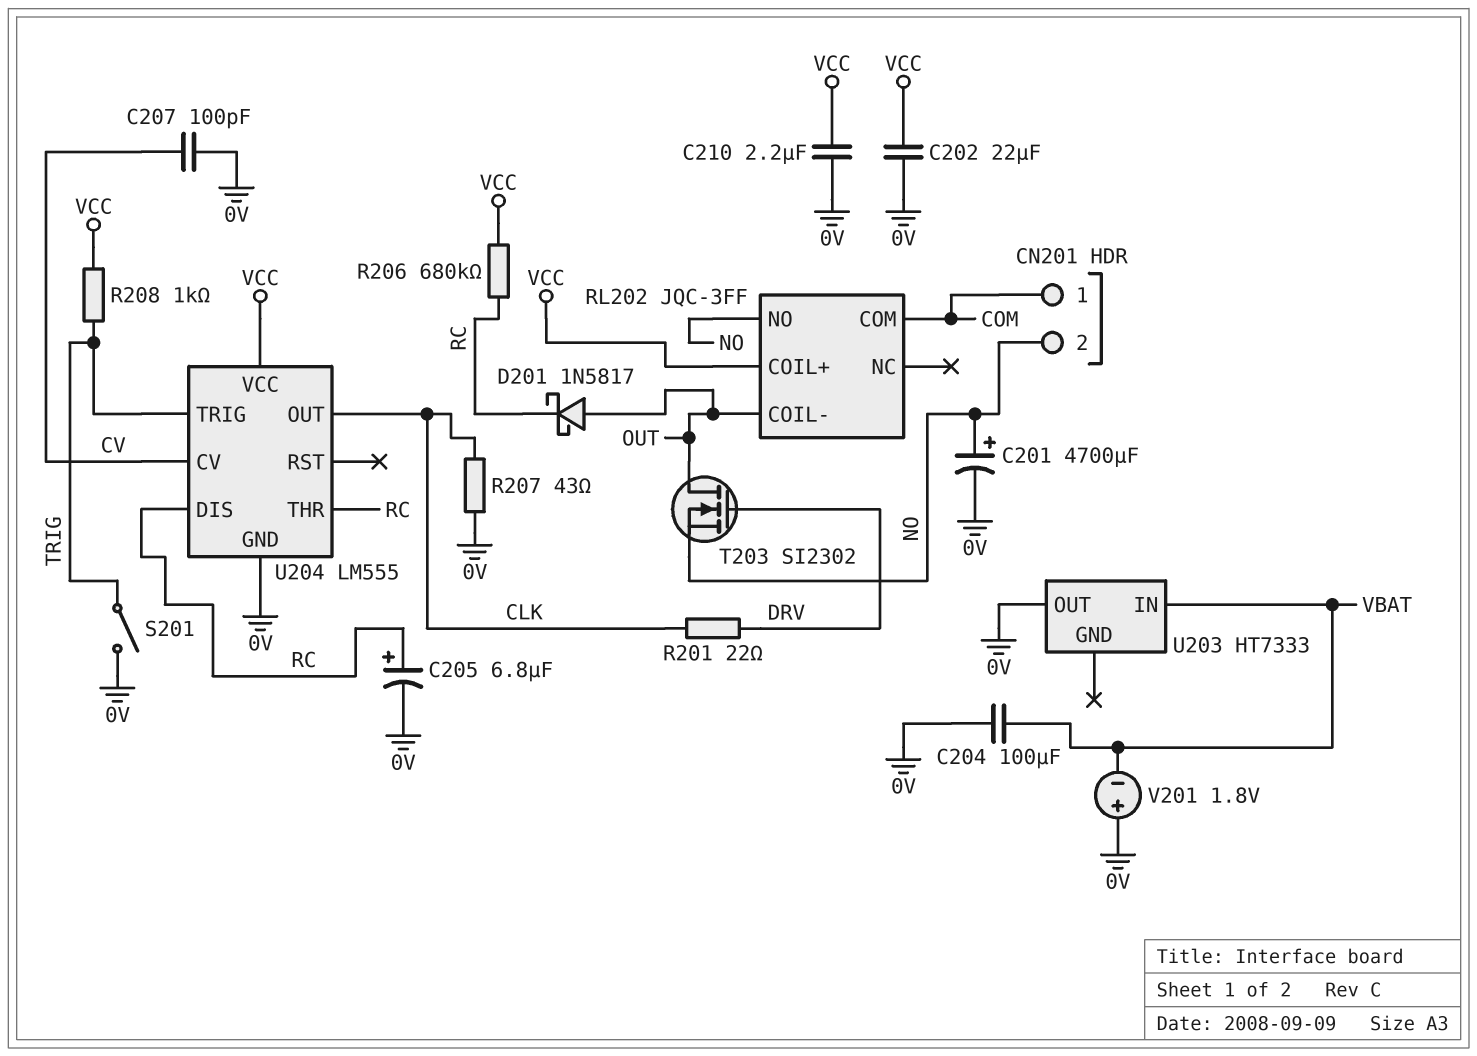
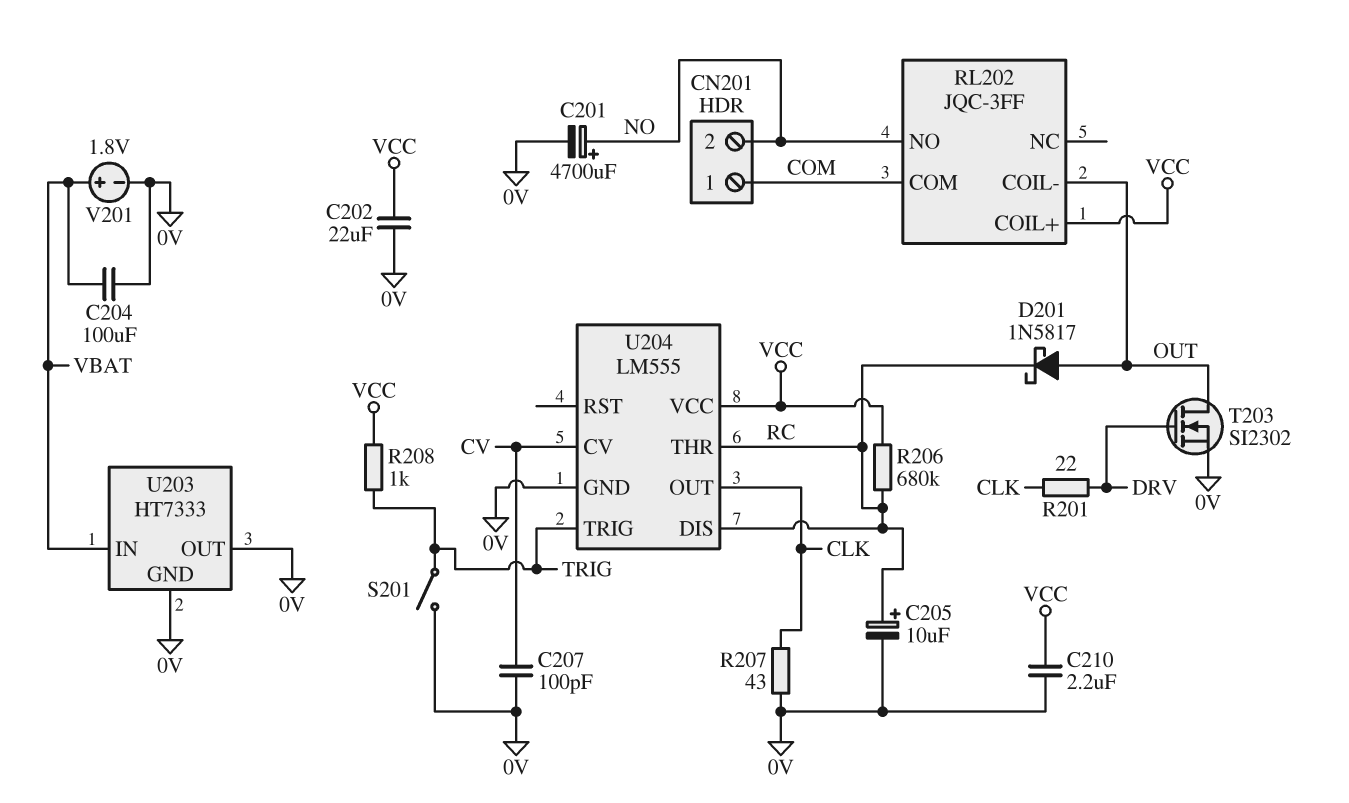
C205: 6.8uF (plus RC, minus 0V) -> 10uF (plus RC, minus 0V)
T203: NMOS SI2302 (G DRV, D OUT, S NO) -> NMOS SI2302 (G DRV, D OUT, S 0V)
U203 pin GND: none -> 0V
V201: 1.8V (plus 0V, minus VBAT) -> 1.8V (plus VBAT, minus 0V)

